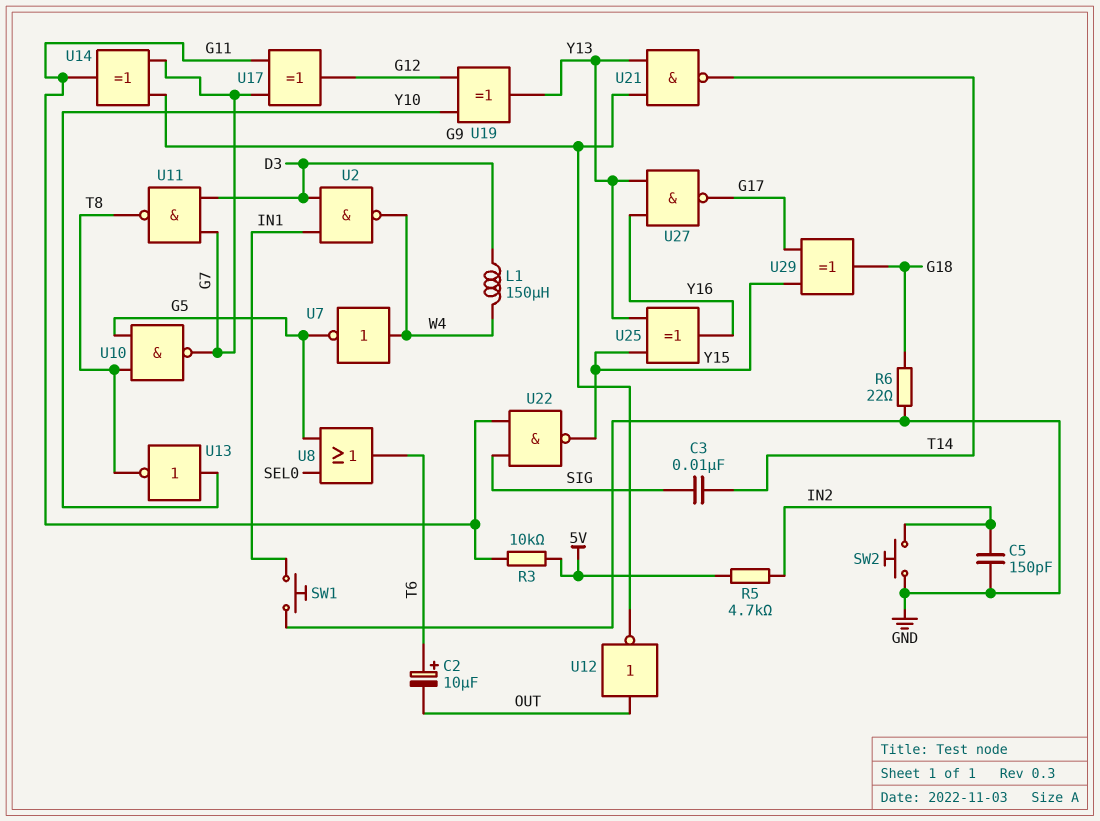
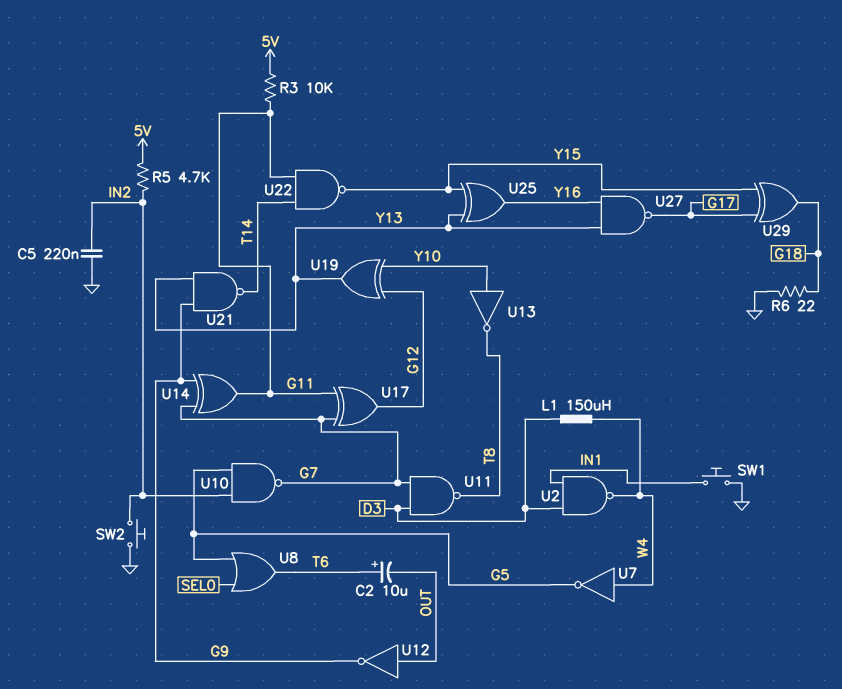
C3: 10nF (SIG, T14) -> none
C5: 150pF (GND, IN2) -> 220nF (GND, IN2)
U10: NAND (in G5, in T8, out G7) -> NAND (in G5, in IN2, out G7)
U22: NAND (in G11, in SIG, out Y15) -> NAND (in G11, in T14, out Y15)

